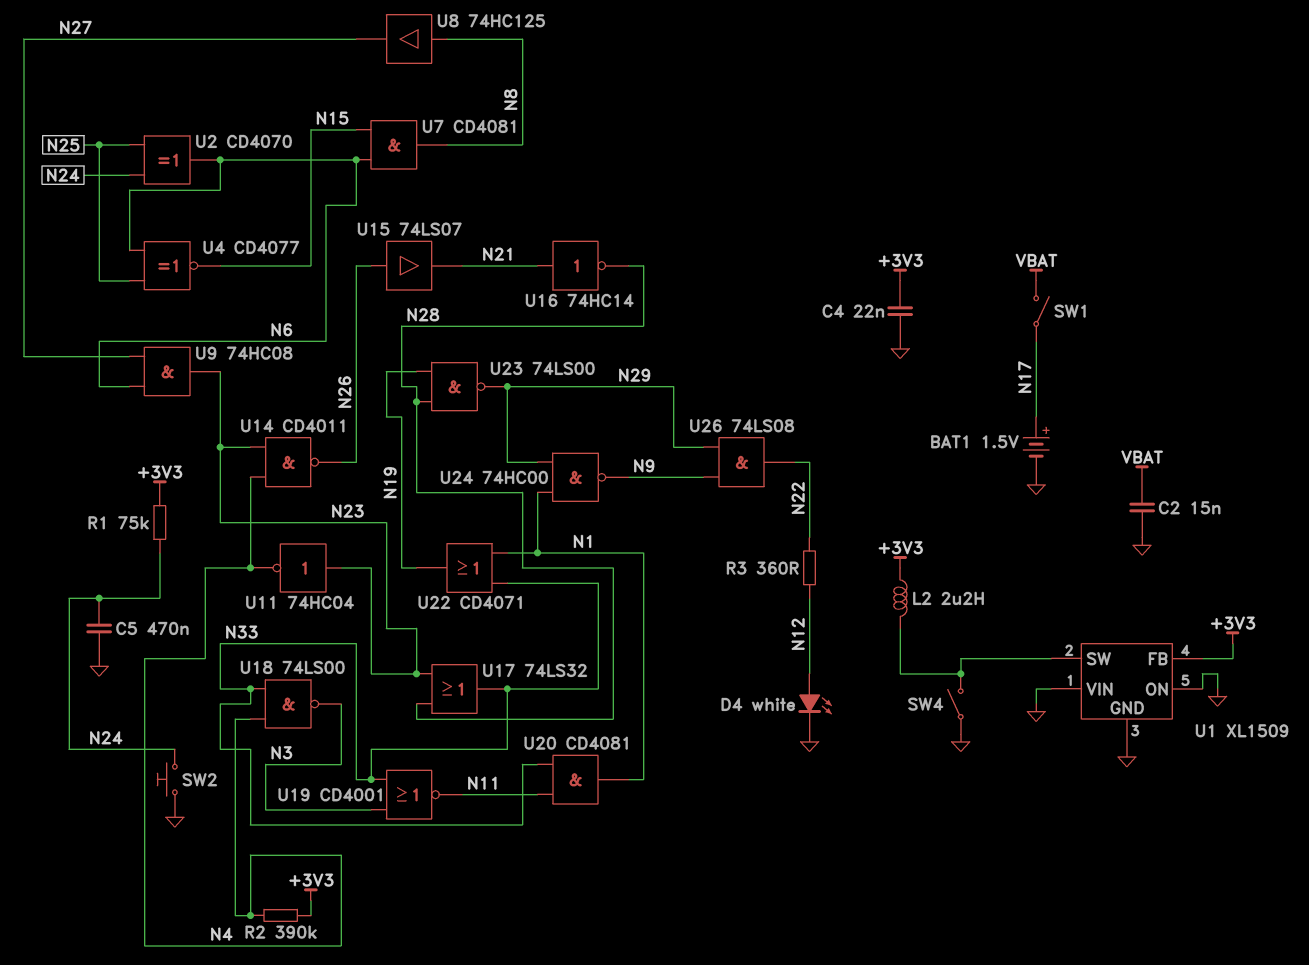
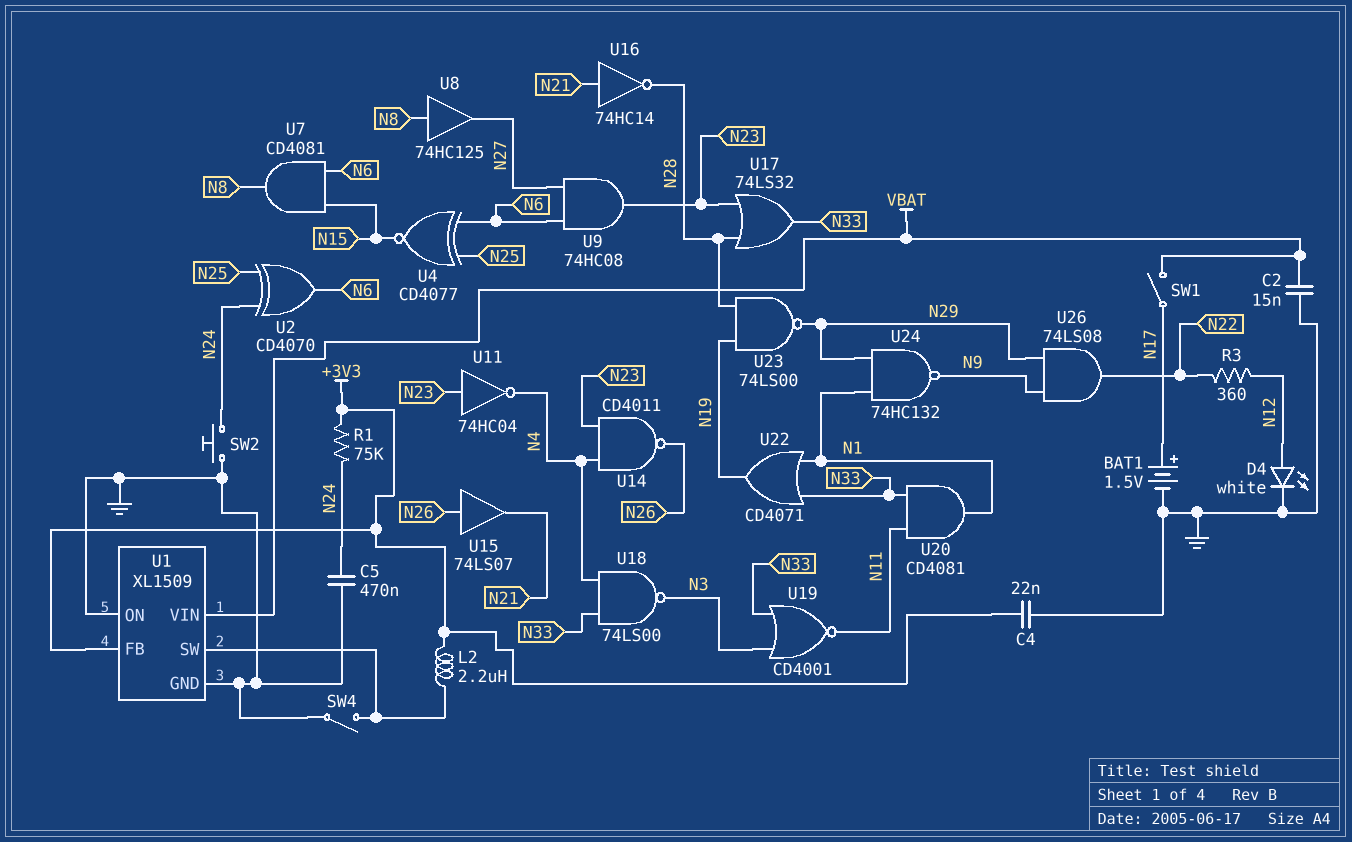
R2: 390k (+3V3, N4) -> none
U1 pin VIN: GND -> VBAT
U24: NAND 74HC00 (in N1, in N29, out N9) -> NAND 74HC132 (in N1, in N29, out N9)

